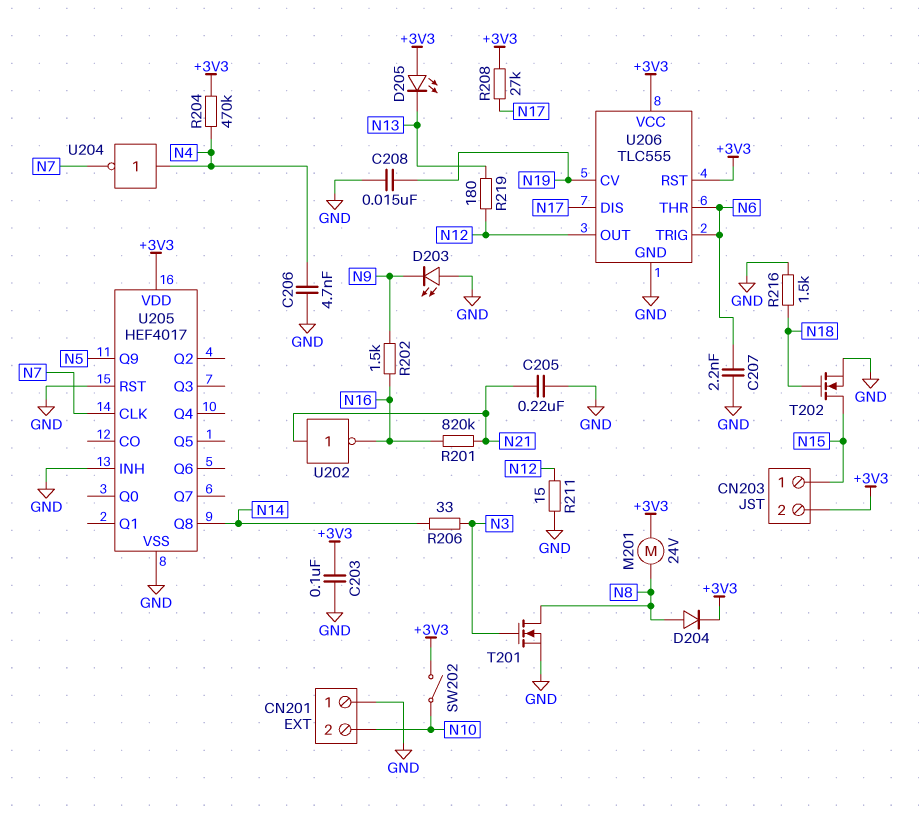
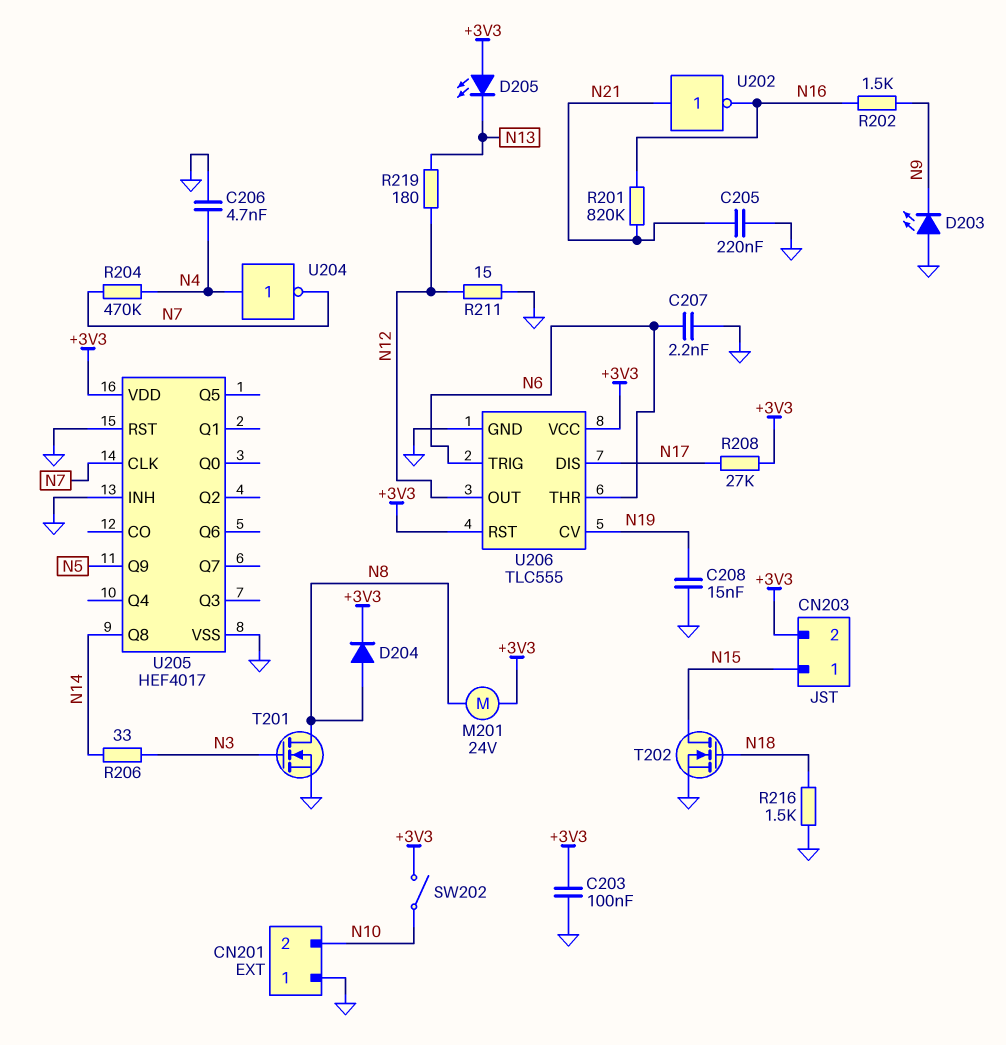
R204: 470k (+3V3, N4) -> 470k (N4, N7)

